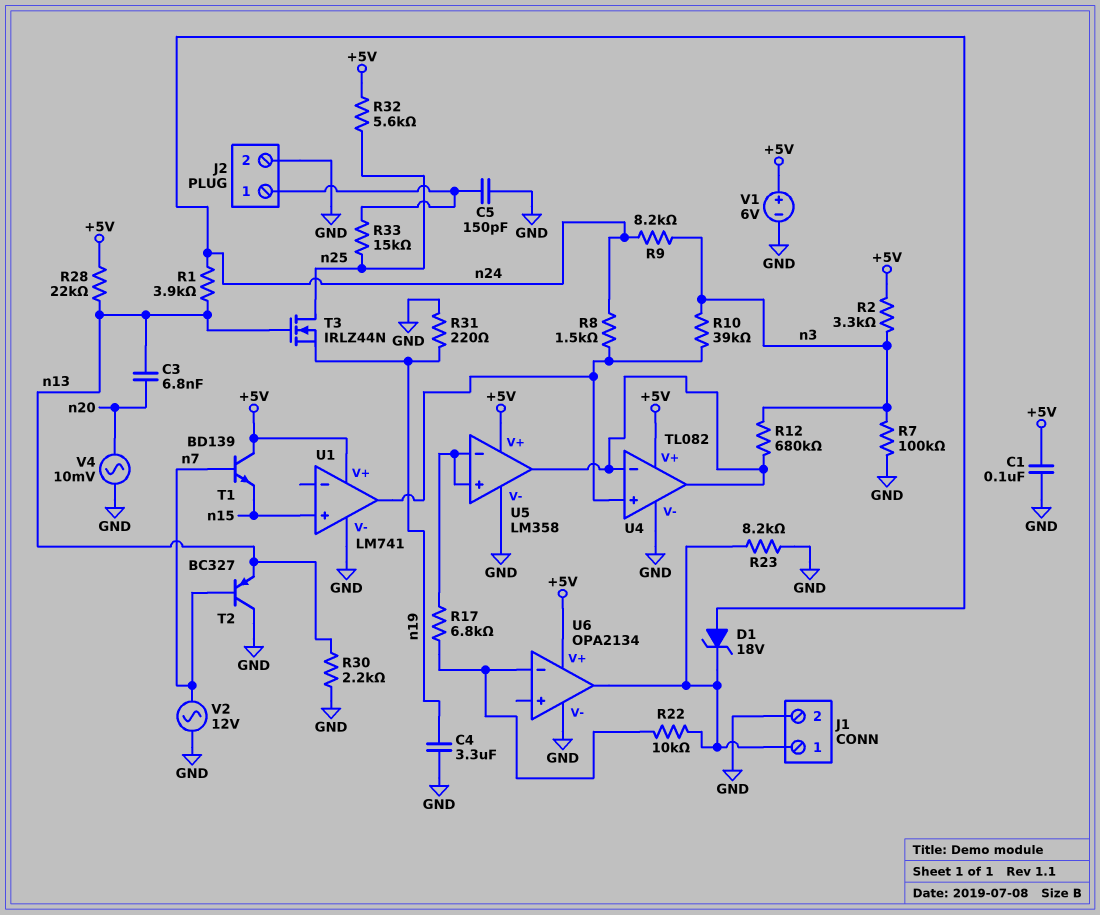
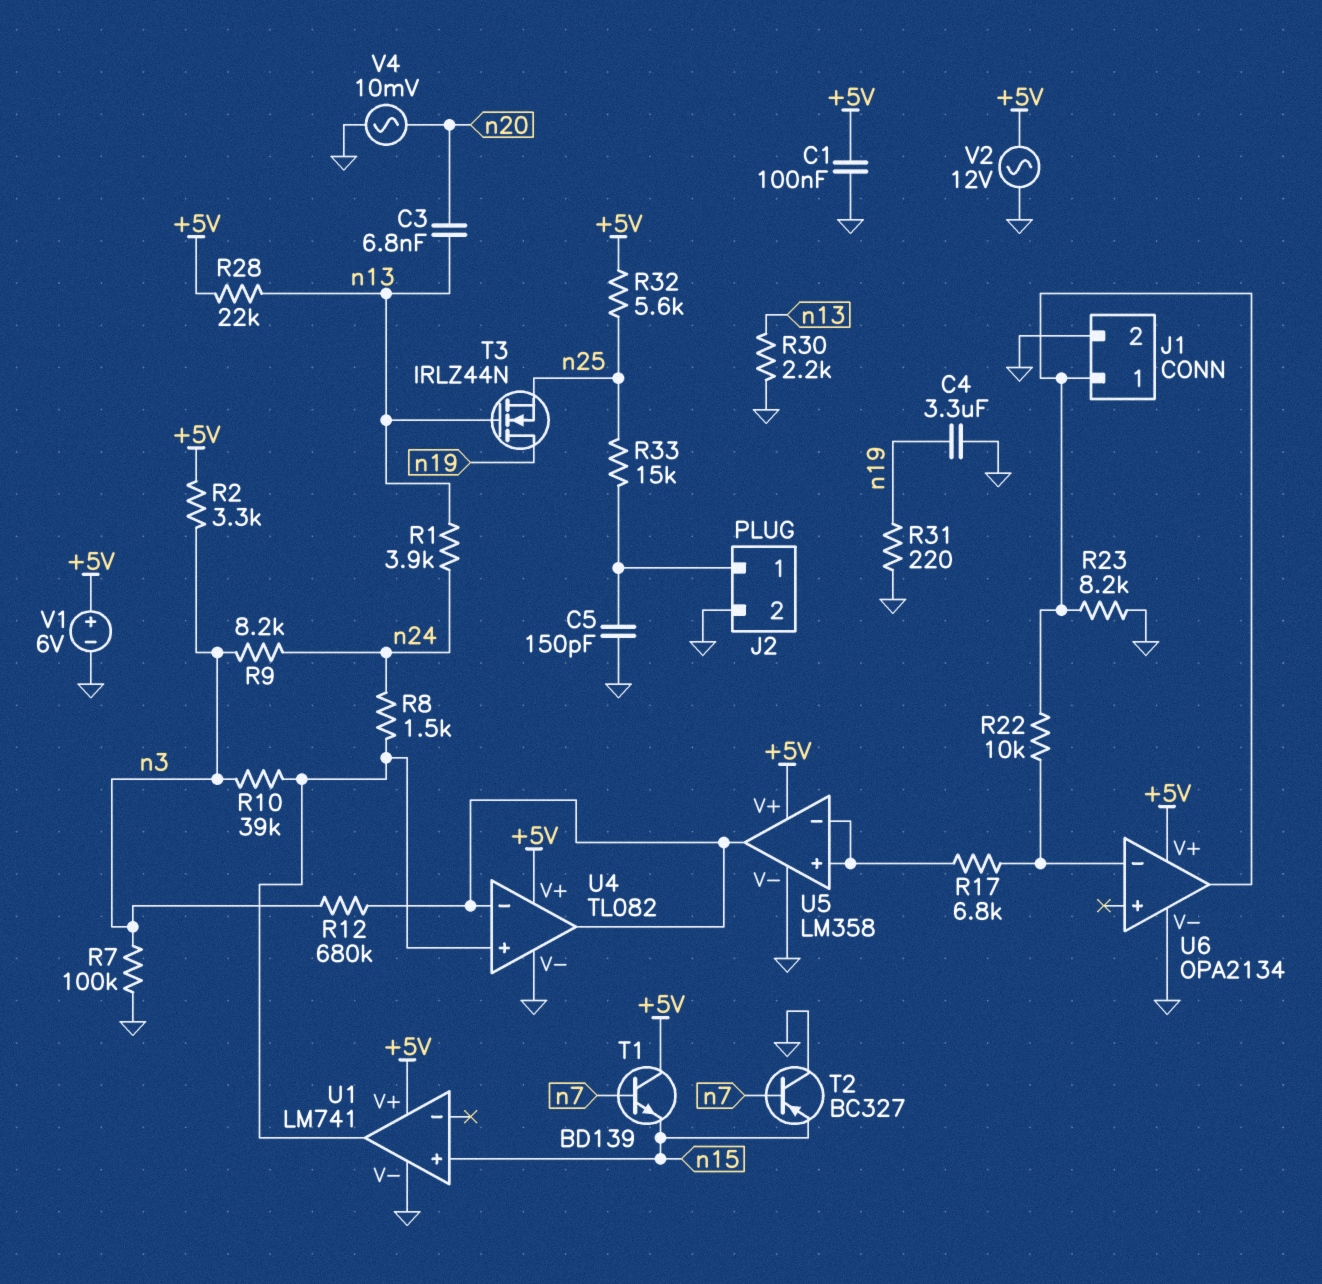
D1: zener 18V (A n24, K J1/1) -> none
T2: PNP BC327 (B n7, C GND, E n13) -> PNP BC327 (B n7, C GND, E n15)
T3: NMOS IRLZ44N (G n13, D n25, S n19) -> NMOS IRLZ44N (G n13, D n19, S n25)
V2: AC 12V (GND, n7) -> AC 12V (+5V, GND)

